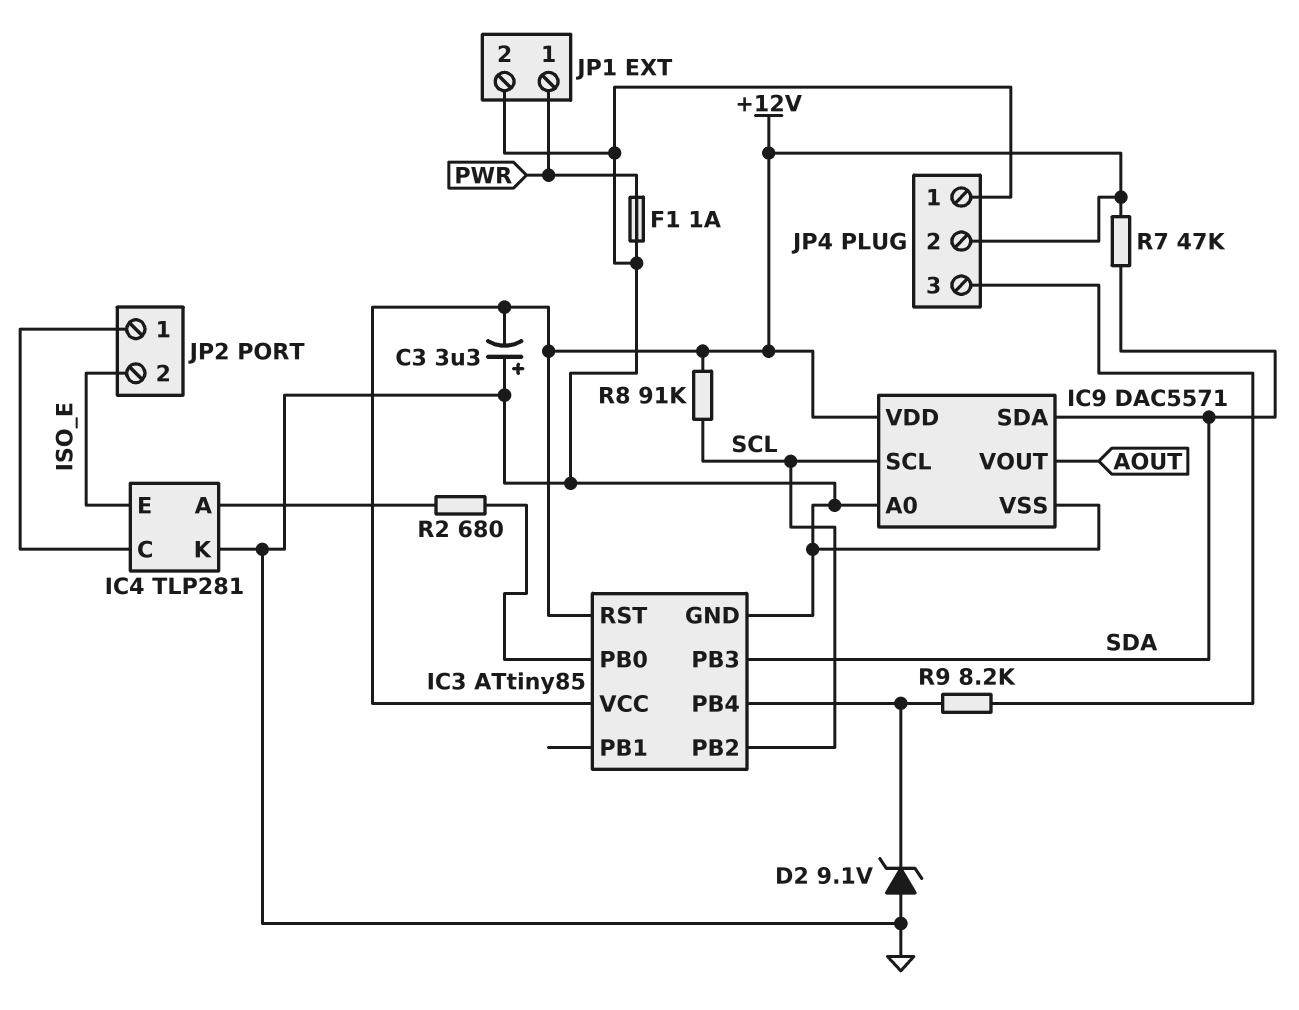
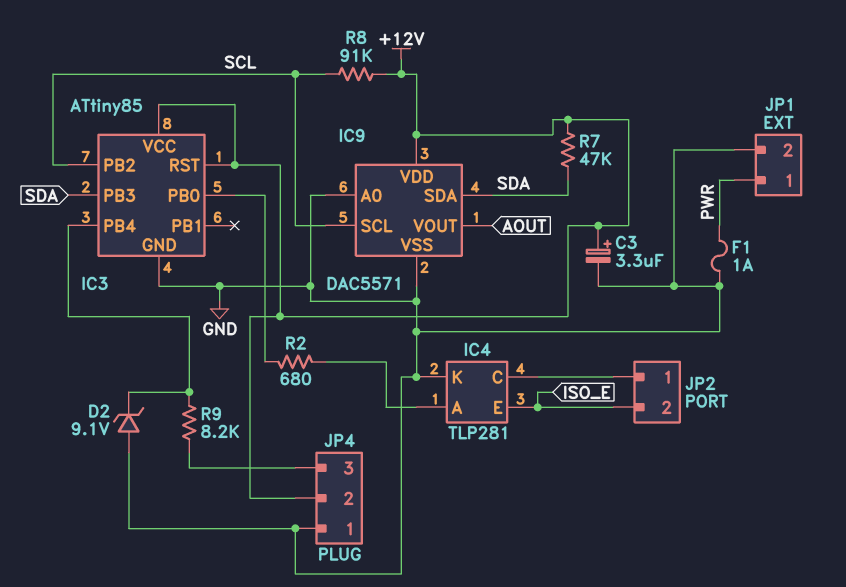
C3: 3.3uF (plus GND, minus +12V) -> 3.3uF (plus +12V, minus GND)

